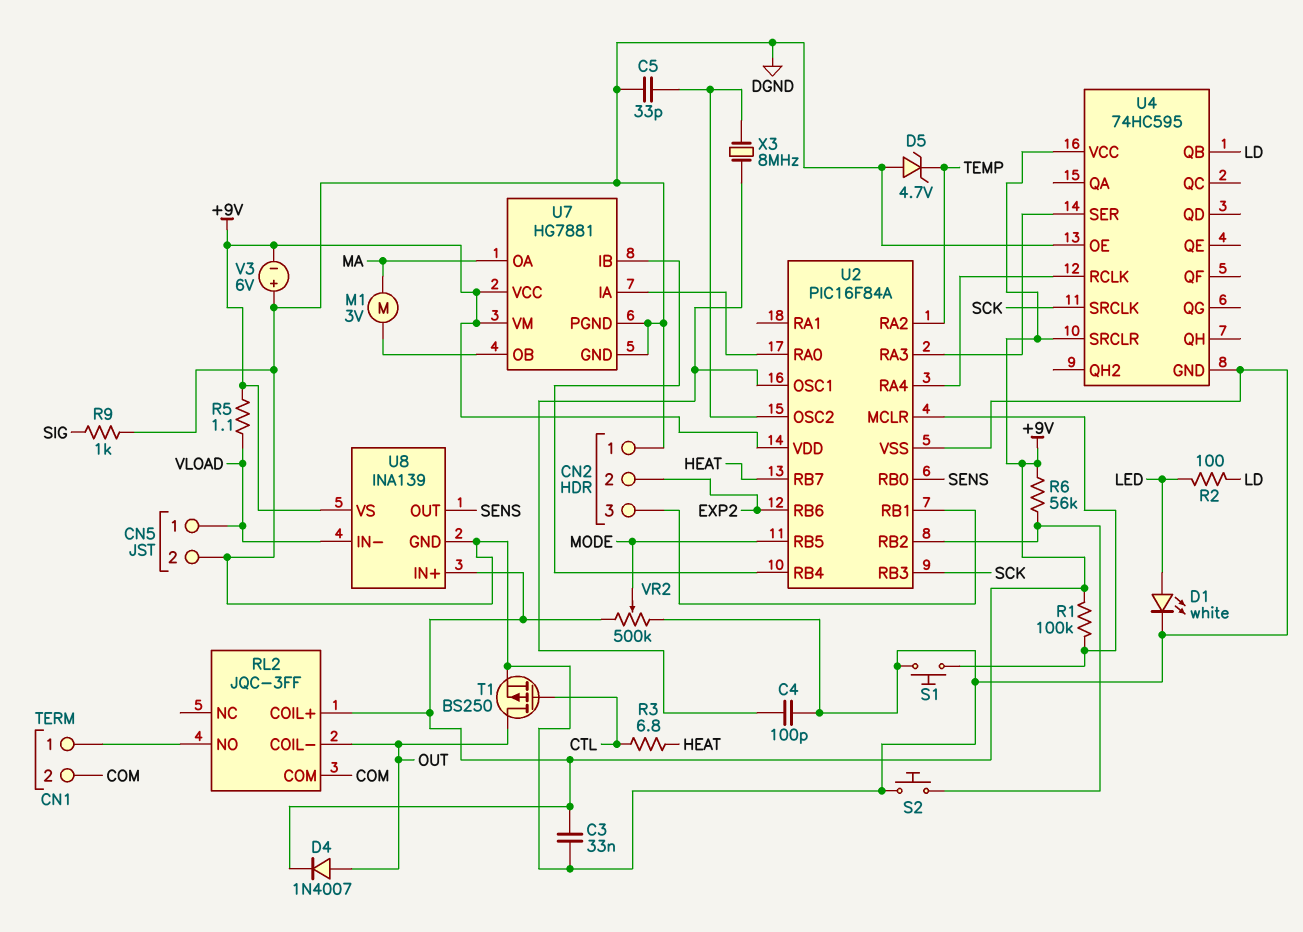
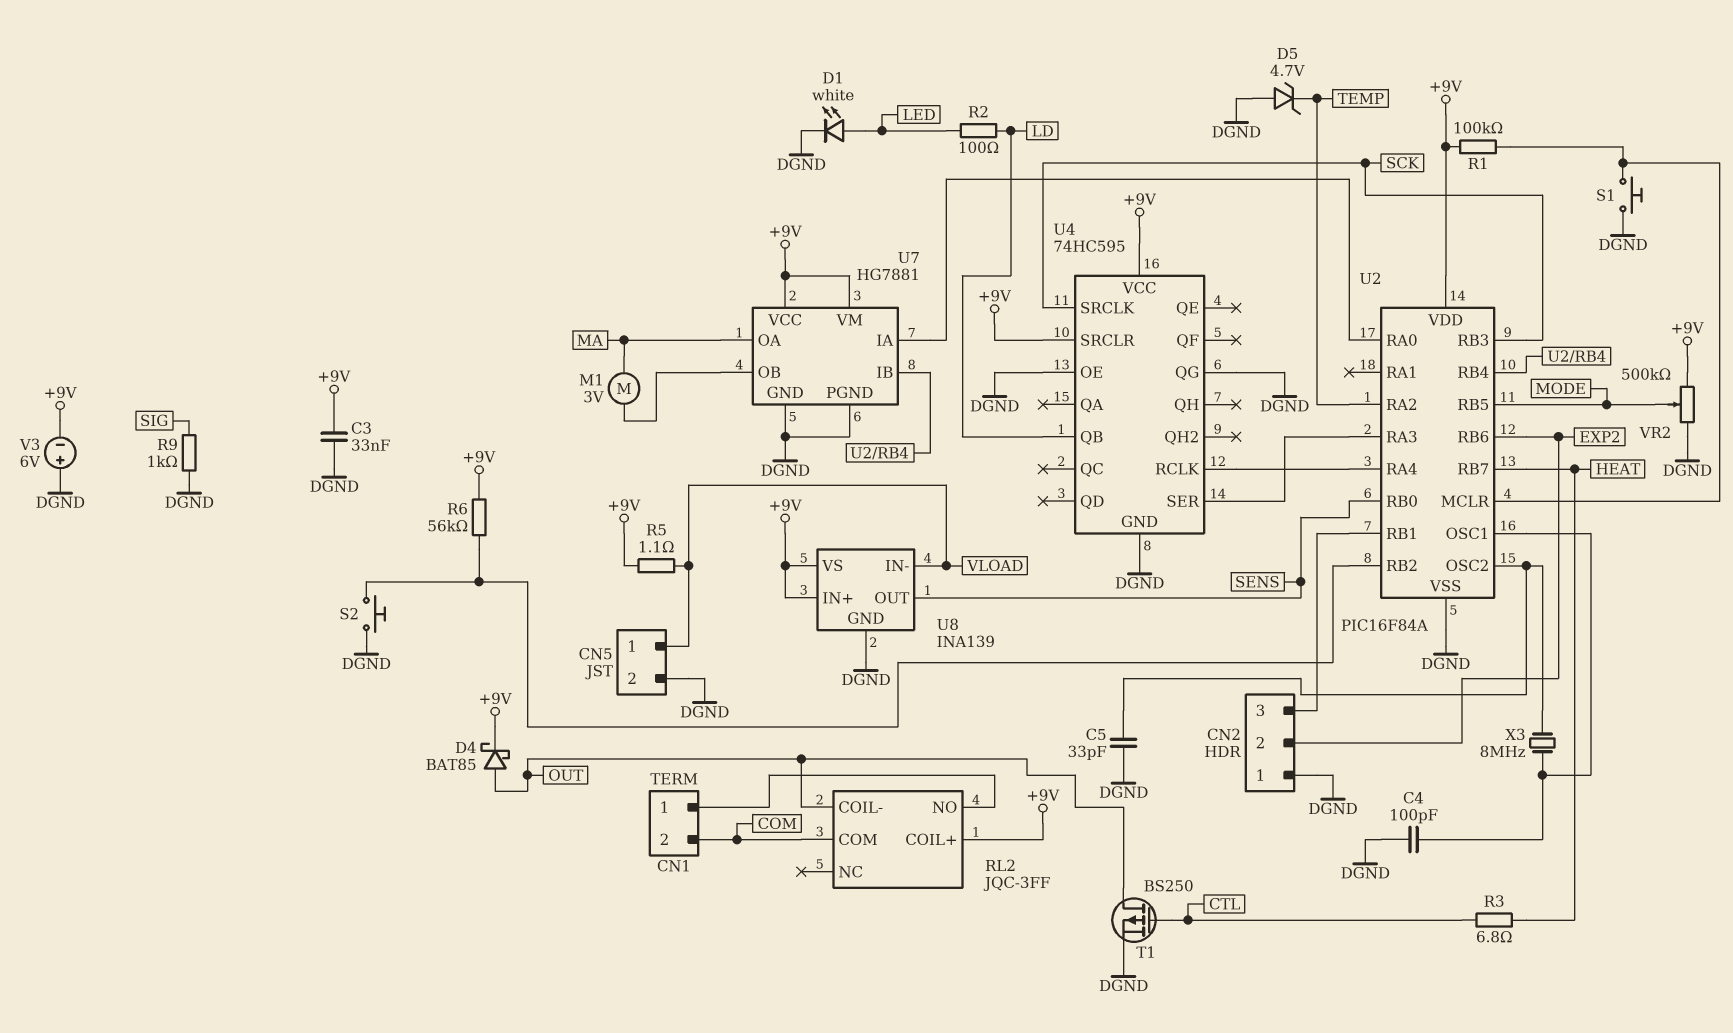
D4: diode 1N4007 (A OUT, K +9V) -> schottky BAT85 (A OUT, K +9V)
U4 pin QG: none -> DGND

